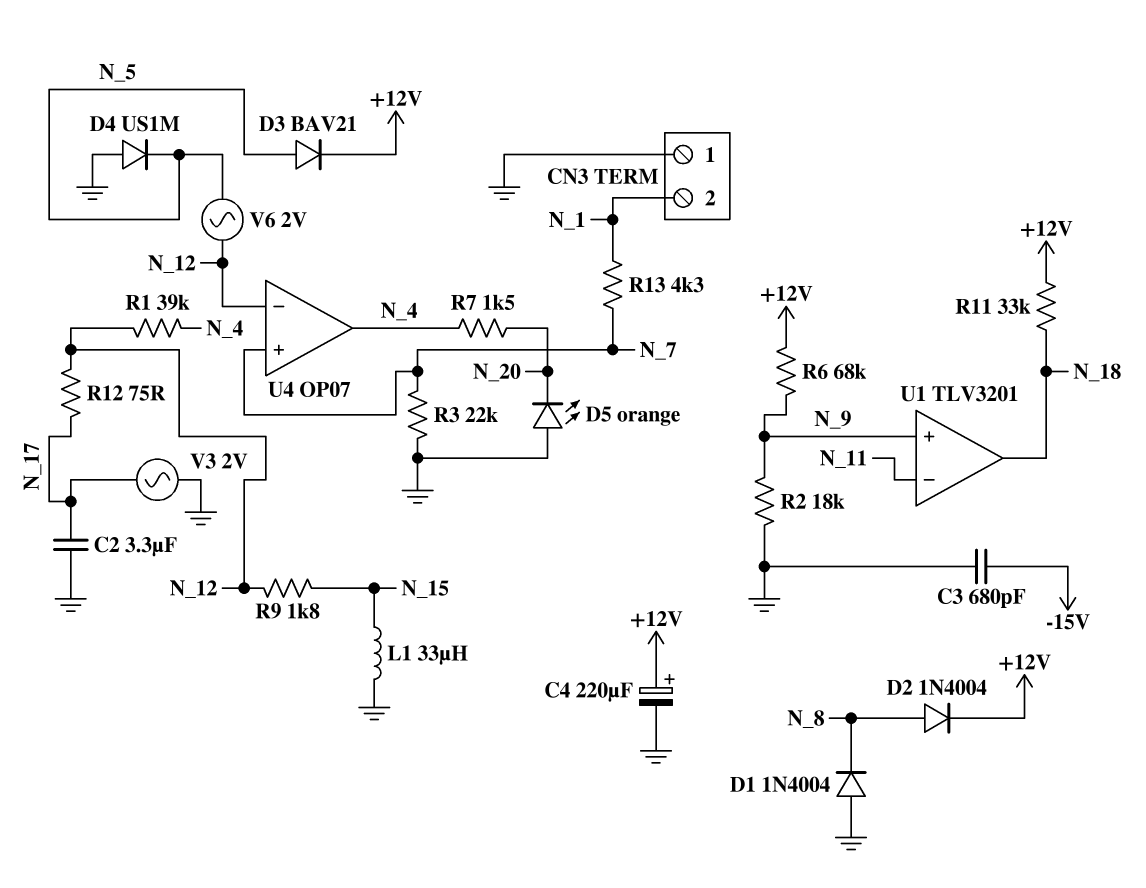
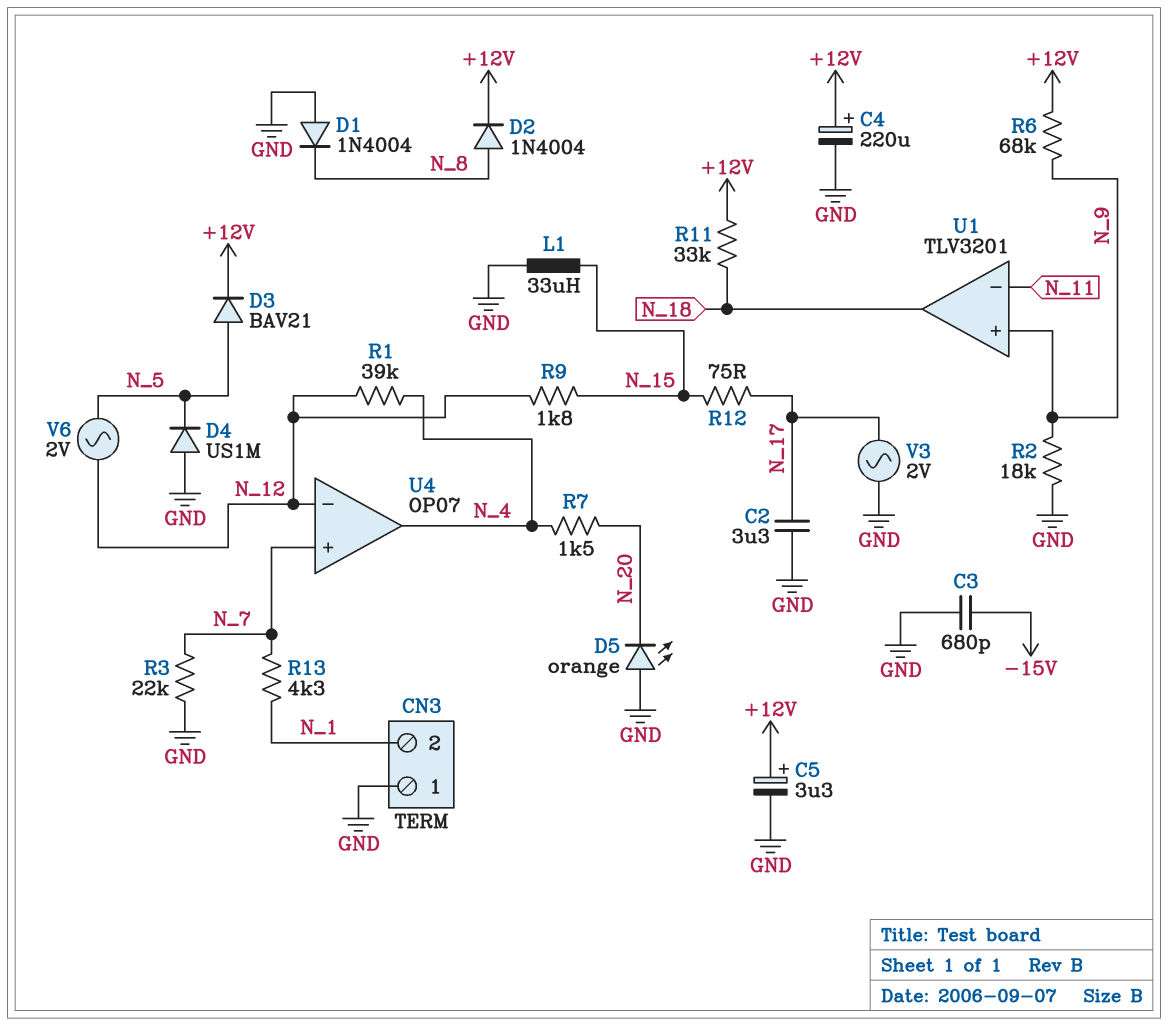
C5: none -> 3.3uF (plus +12V, minus GND)
R12: 75 (N_12, N_17) -> 75 (N_15, N_17)

